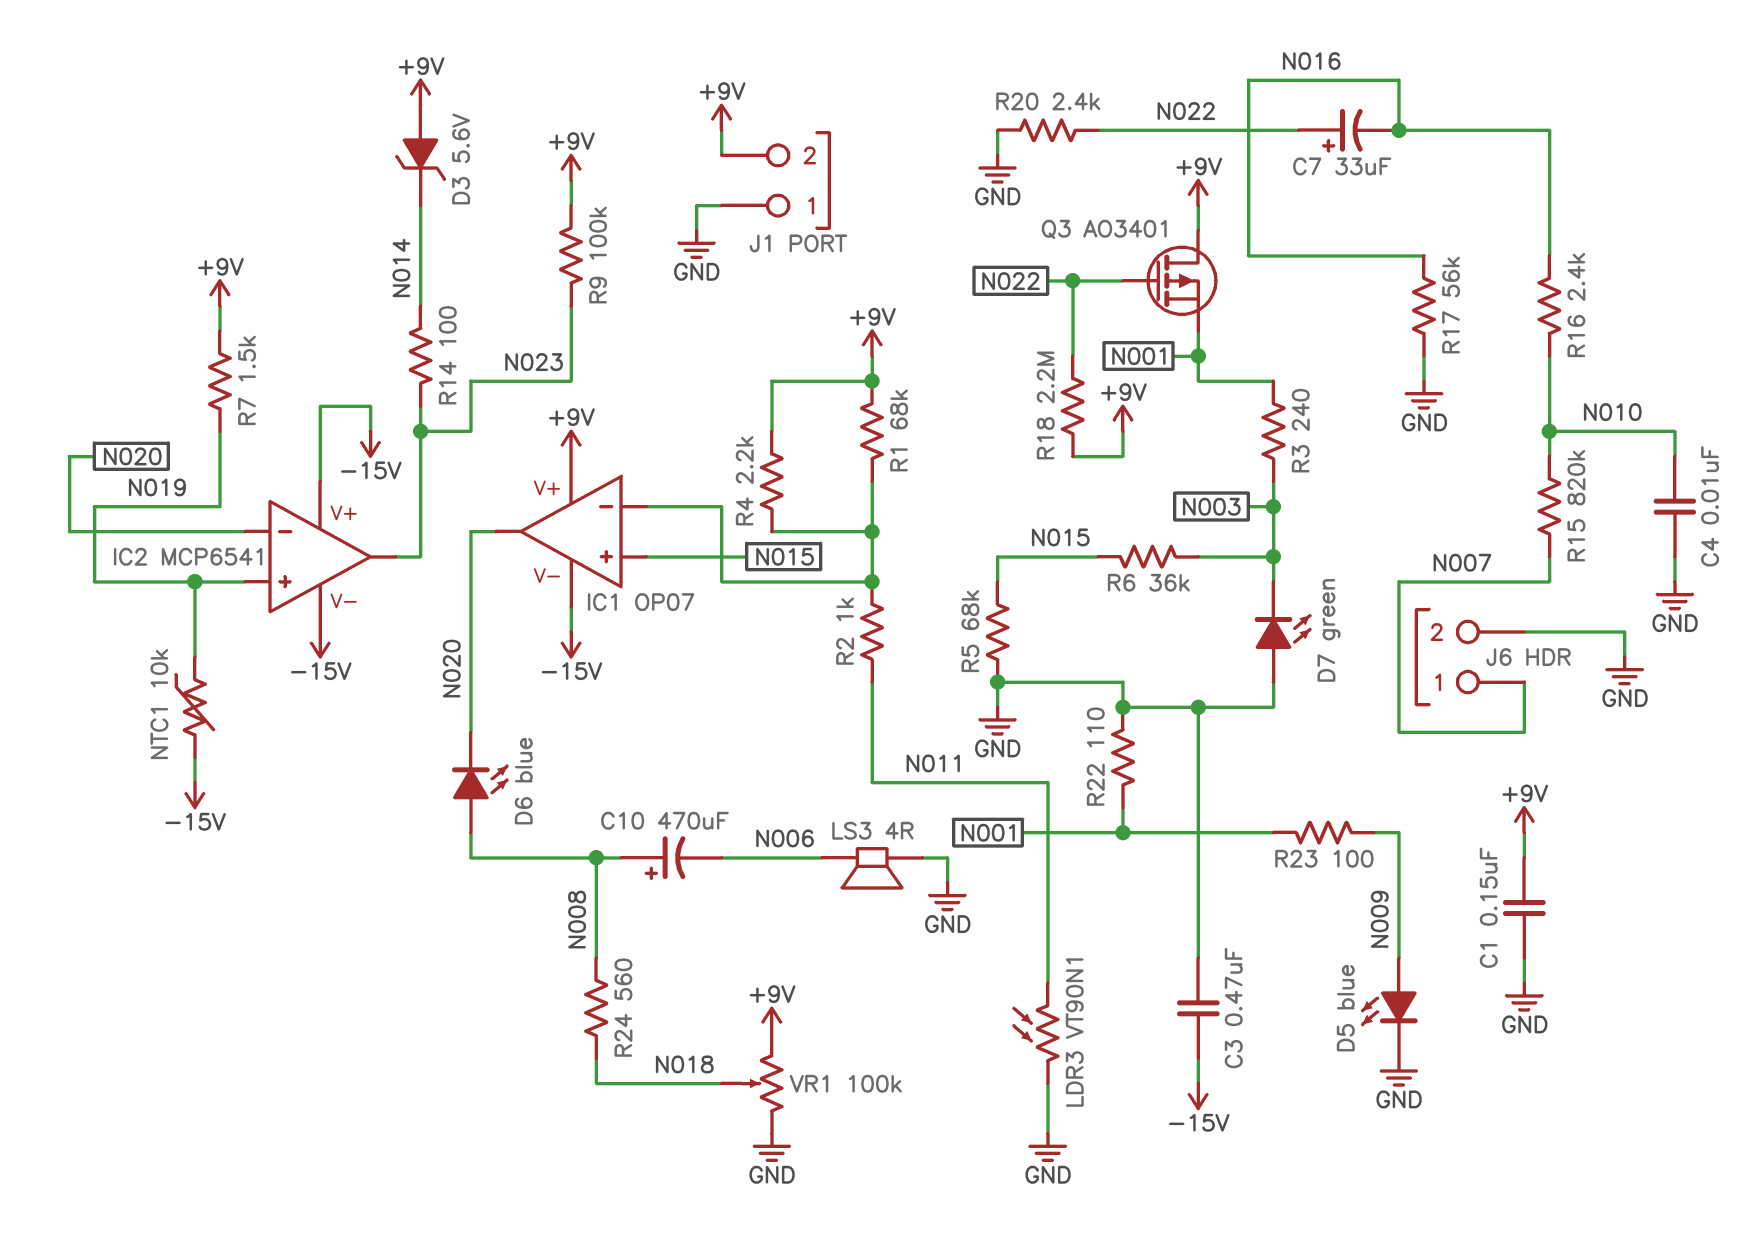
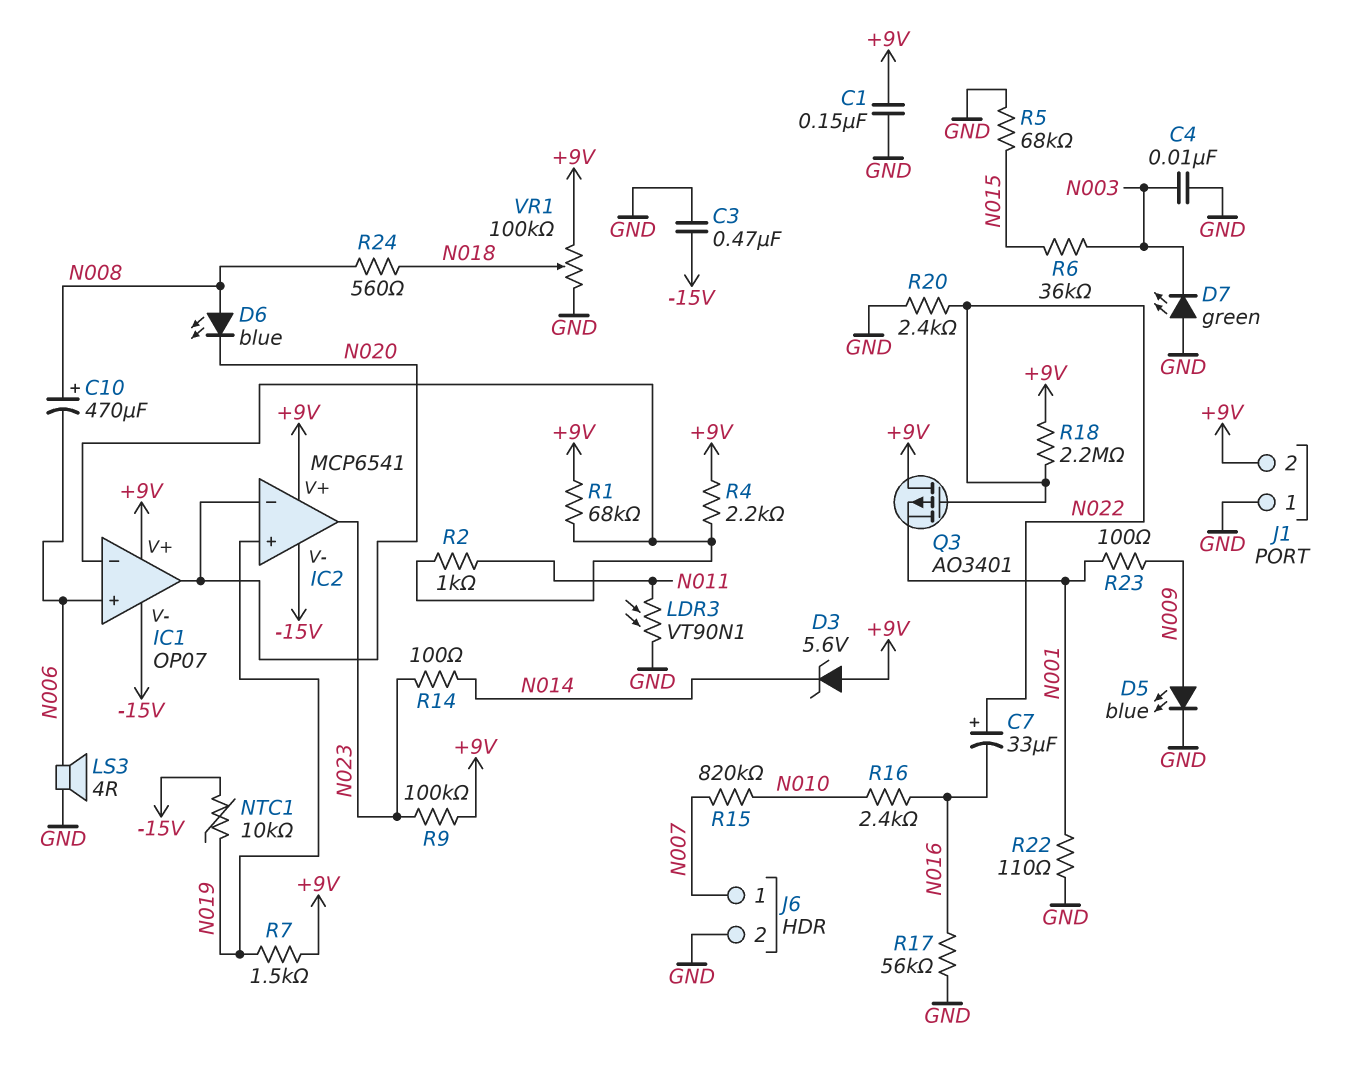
C4: 10nF (GND, N010) -> 10nF (GND, N003)
IC1 pin in+: N015 -> N006
IC2 pin V+: -15V -> +9V
R3: 240 (N001, N003) -> none

